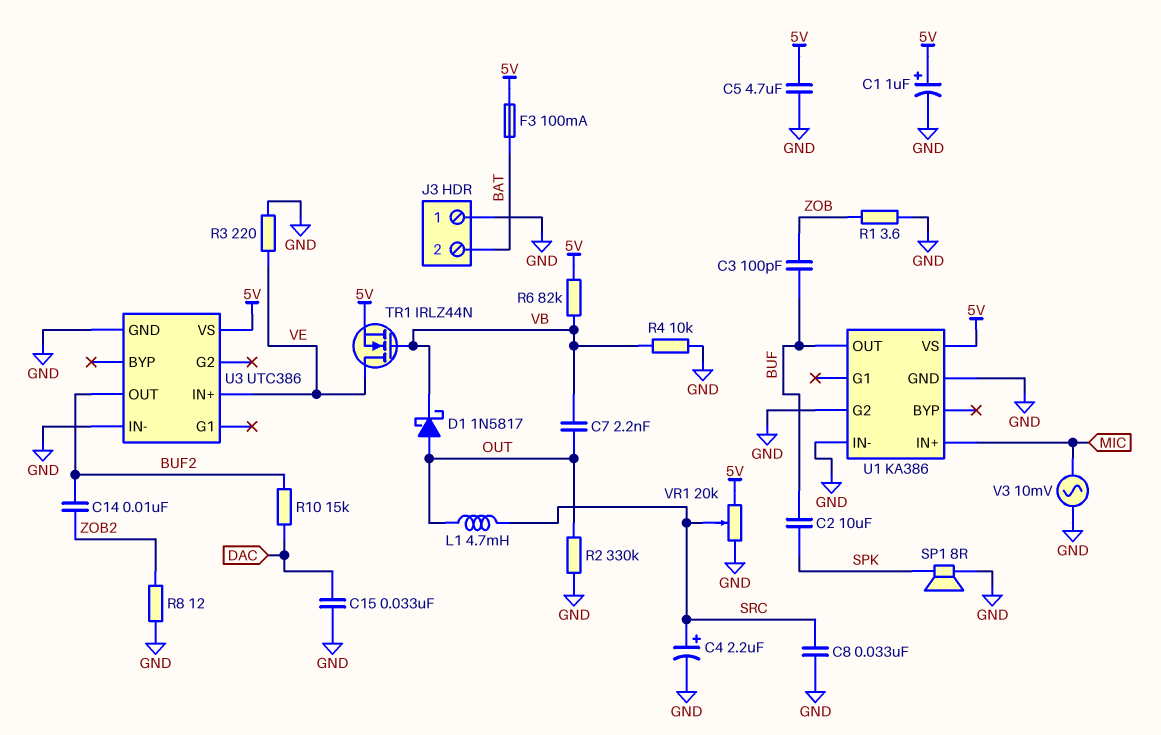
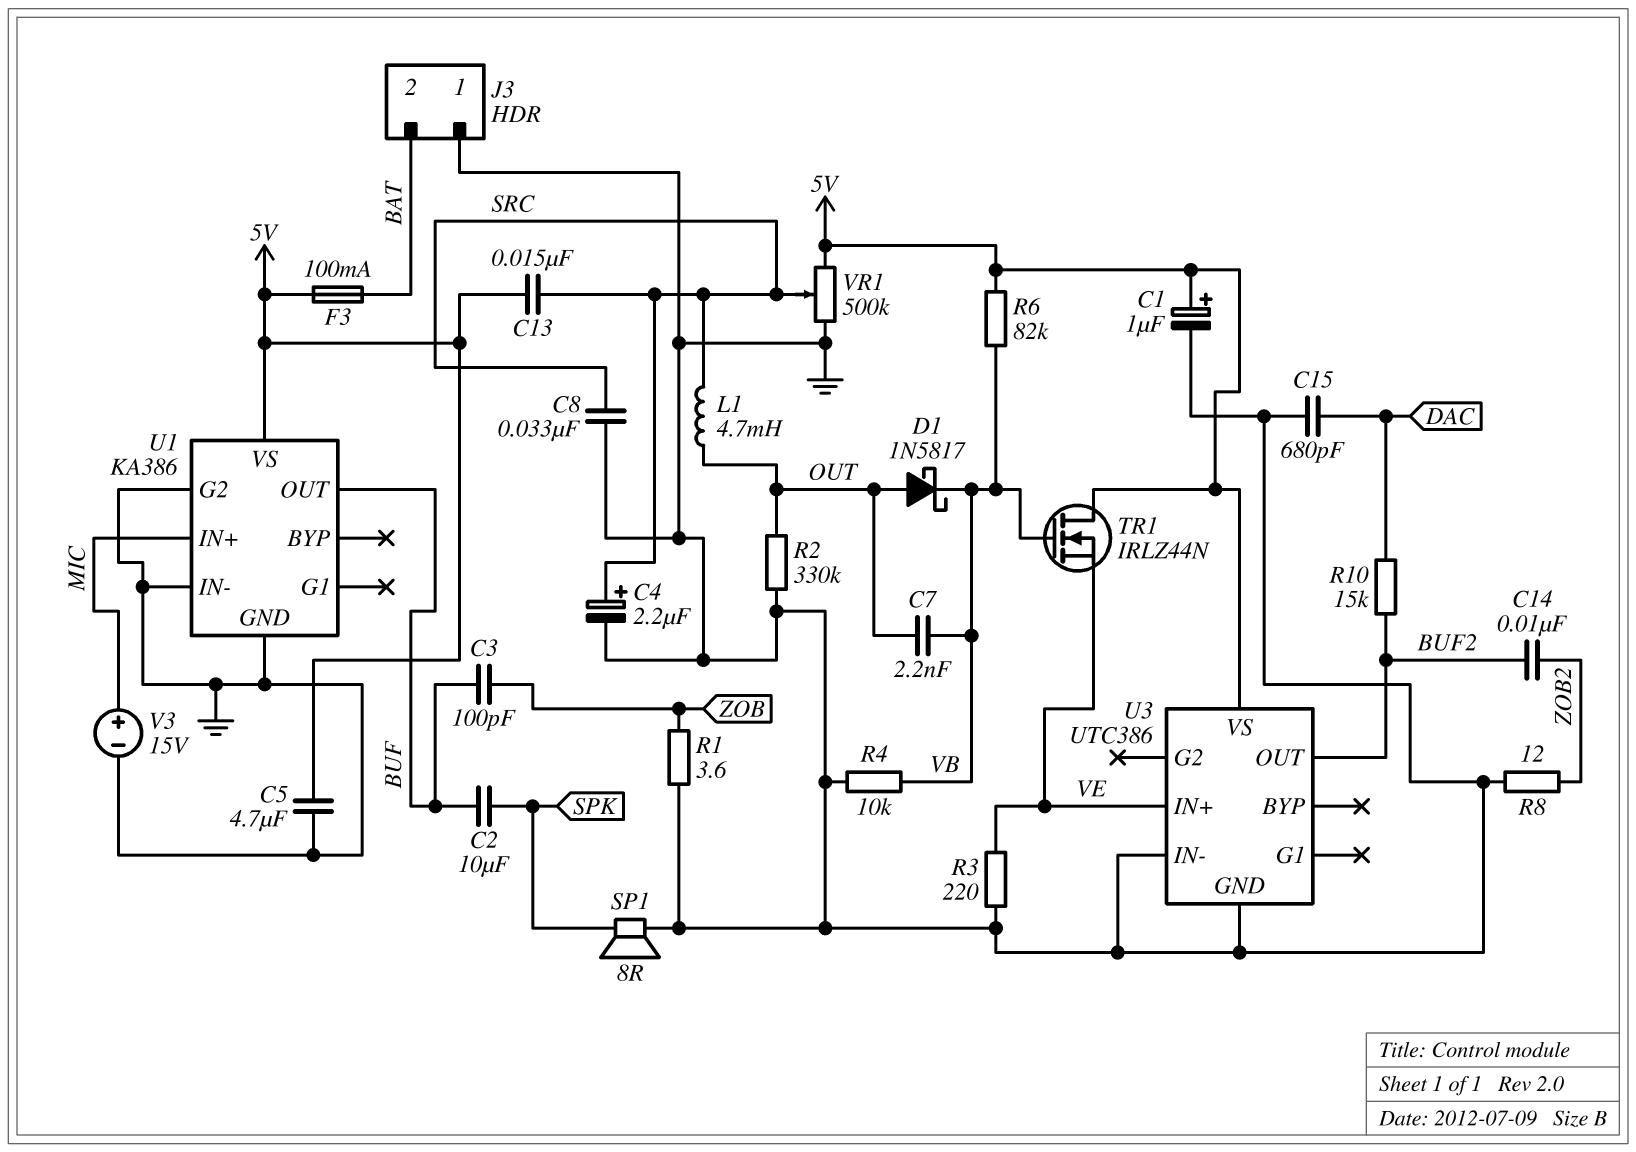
C13: none -> 15nF (5V, SRC)
C15: 33nF (DAC, GND) -> 680pF (DAC, GND)
TR1: NMOS IRLZ44N (G VB, D VE, S 5V) -> NMOS IRLZ44N (G VB, D 5V, S VE)
V3: AC 10mV (GND, MIC) -> 15V (plus MIC, minus GND)
VR1: 20k (5V, GND, wiper SRC) -> 500k (5V, GND, wiper SRC)

